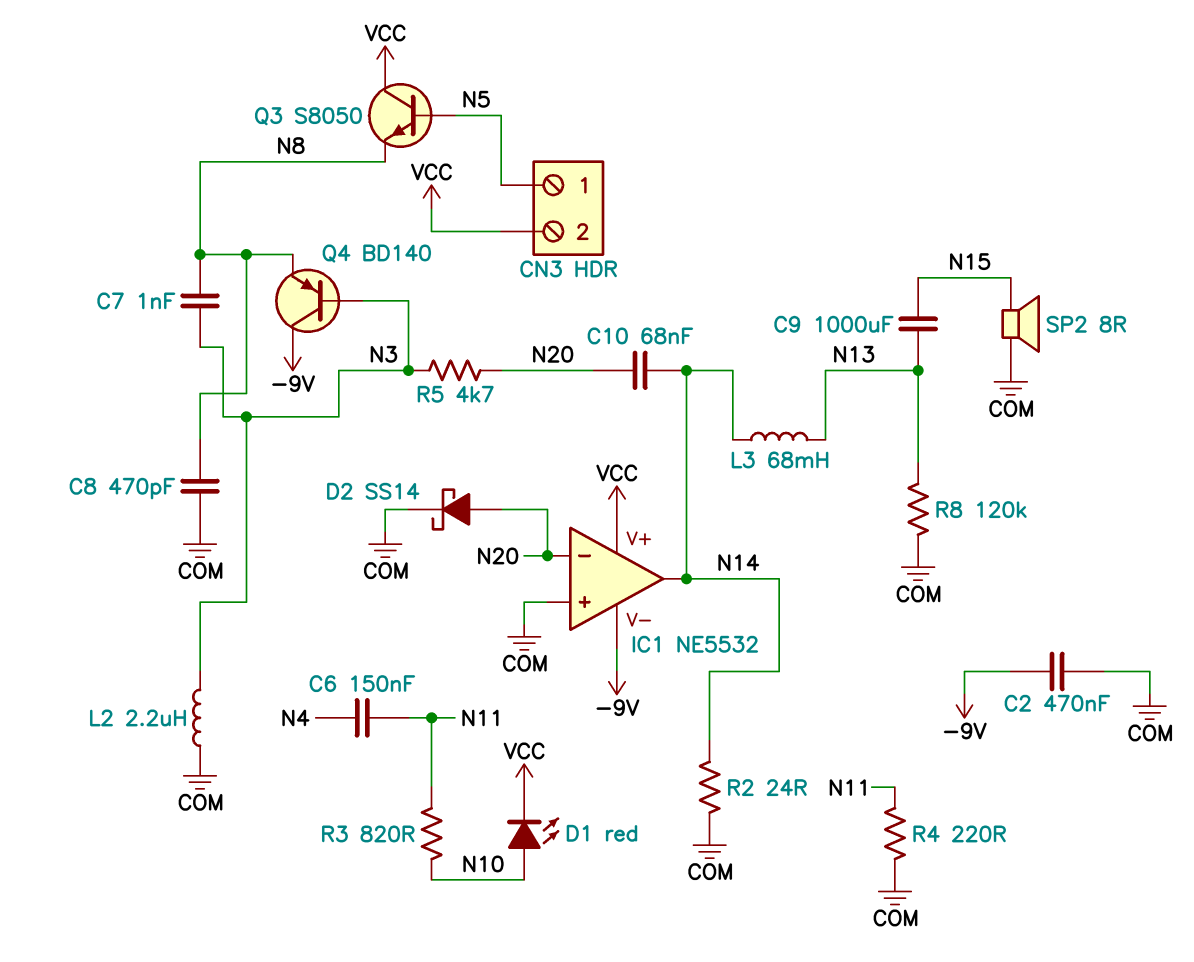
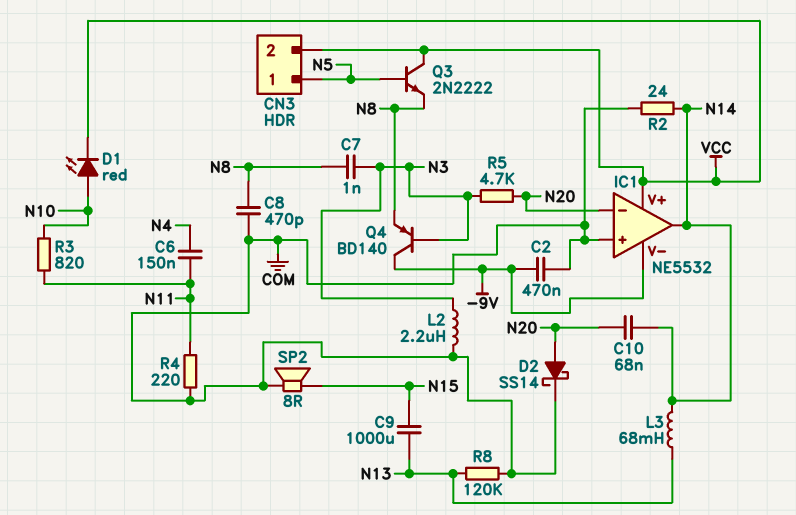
Q3: NPN S8050 (B N5, C VCC, E N8) -> NPN 2N2222 (B N5, C VCC, E N8)

